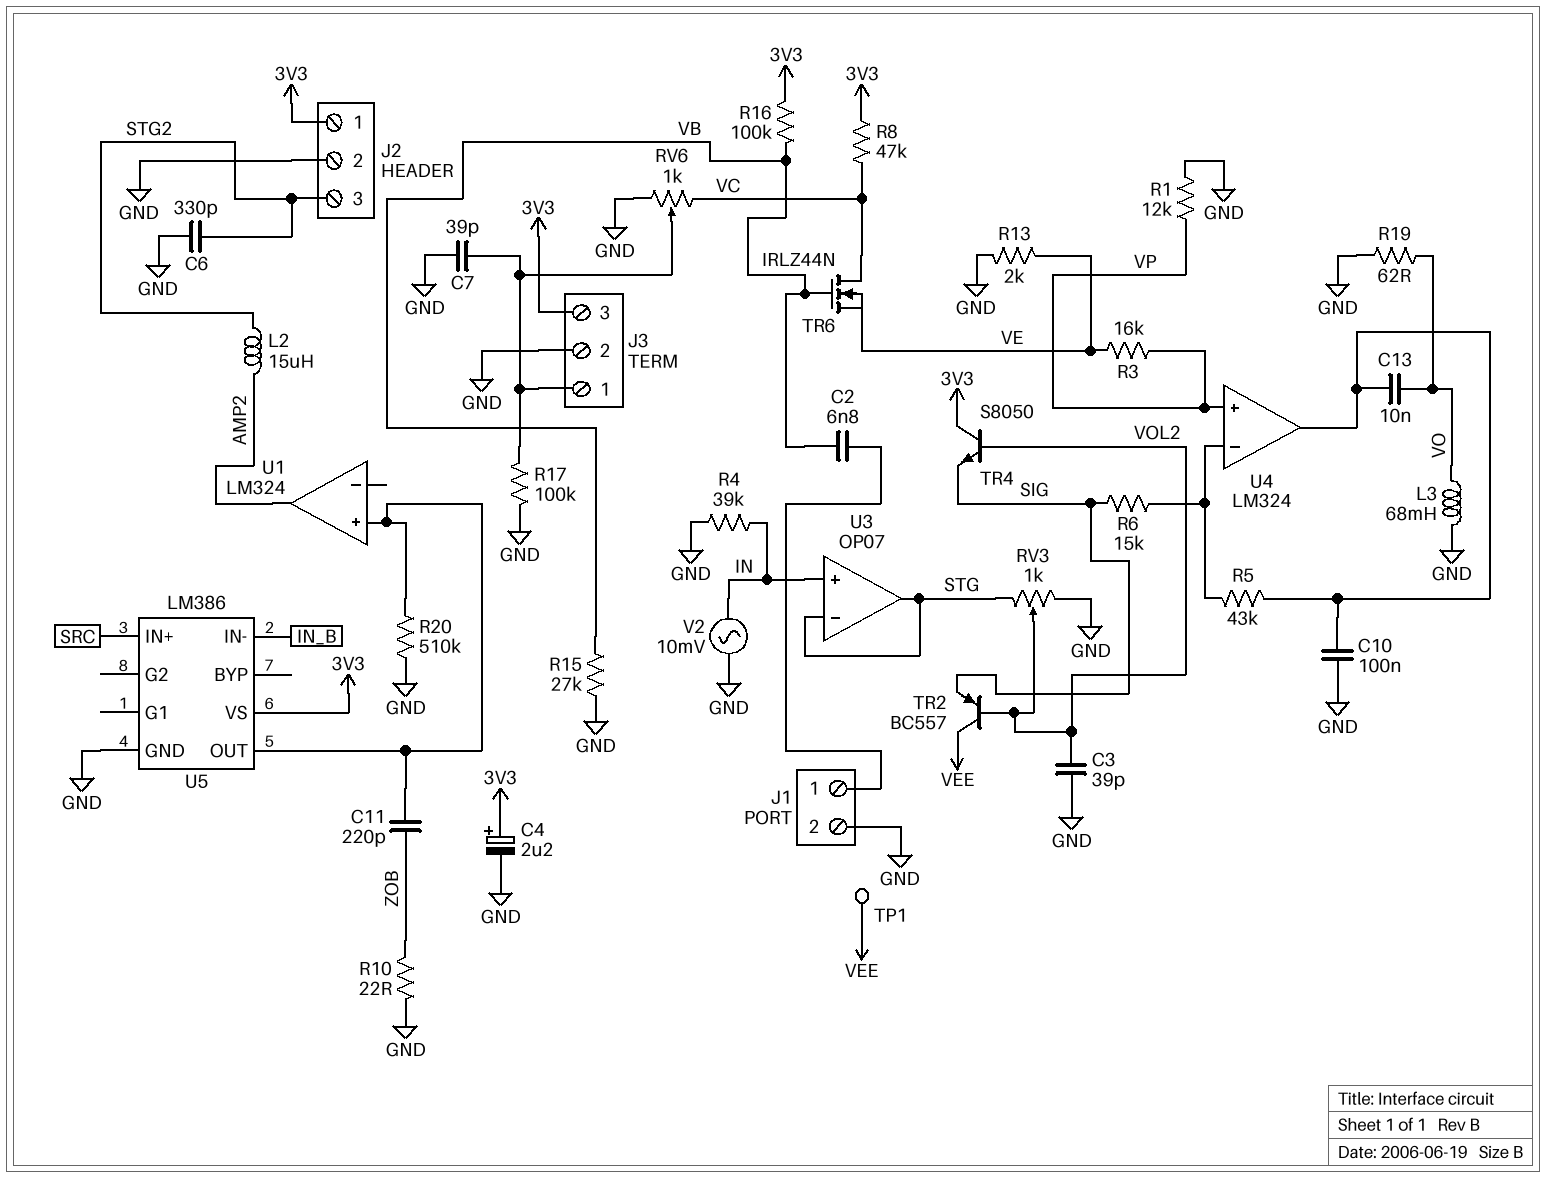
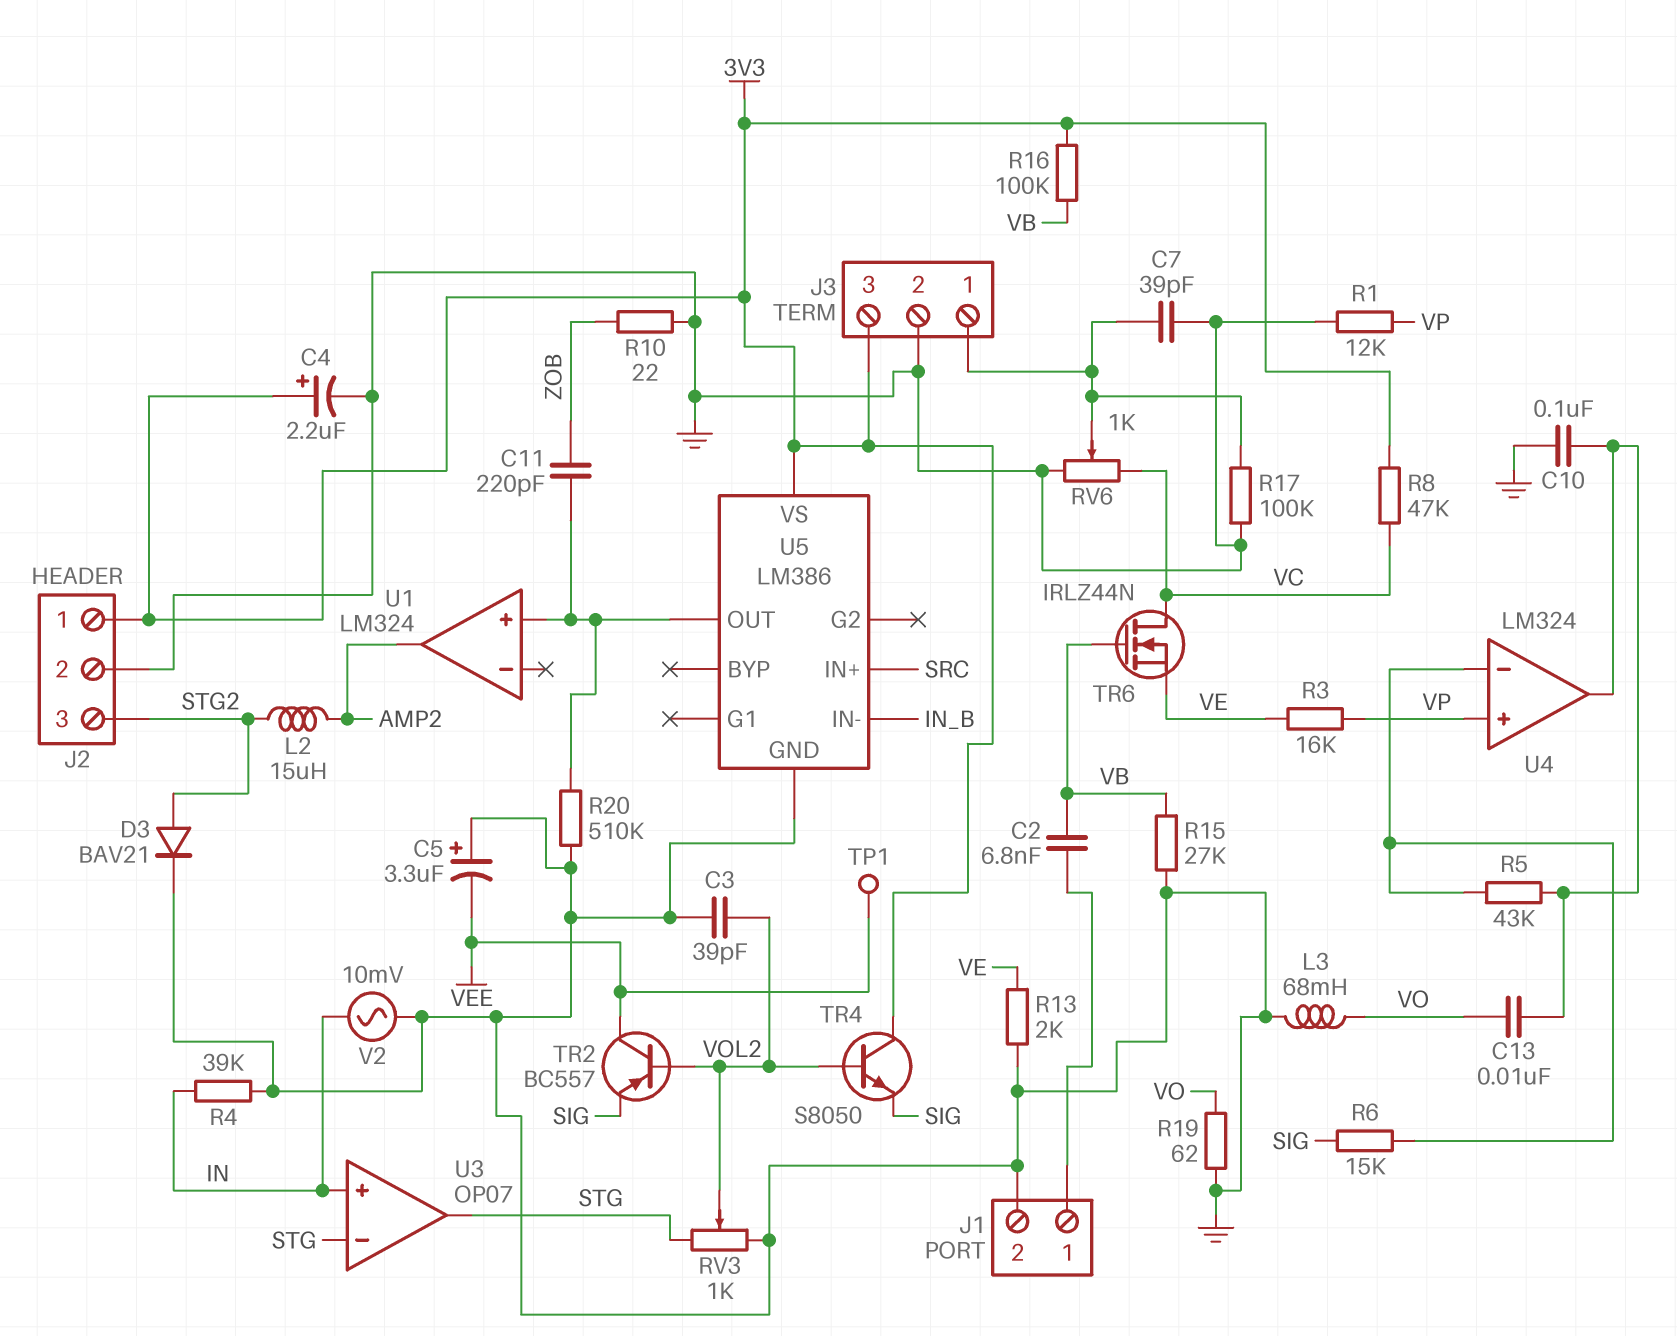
C5: none -> 3.3uF (plus GND, minus VEE)
C6: 330pF (GND, STG2) -> none
D3: none -> diode BAV21 (A STG2, K GND)

